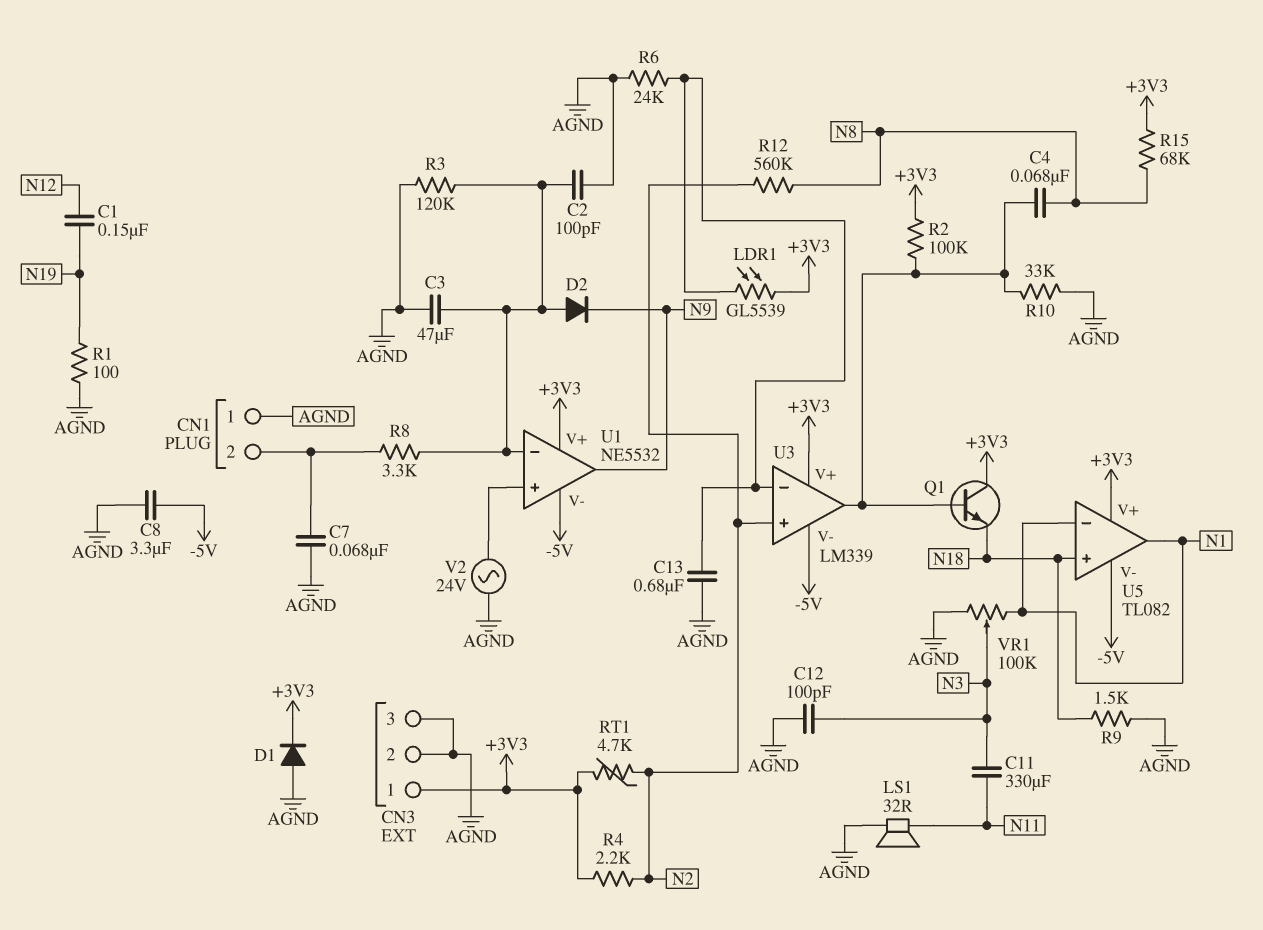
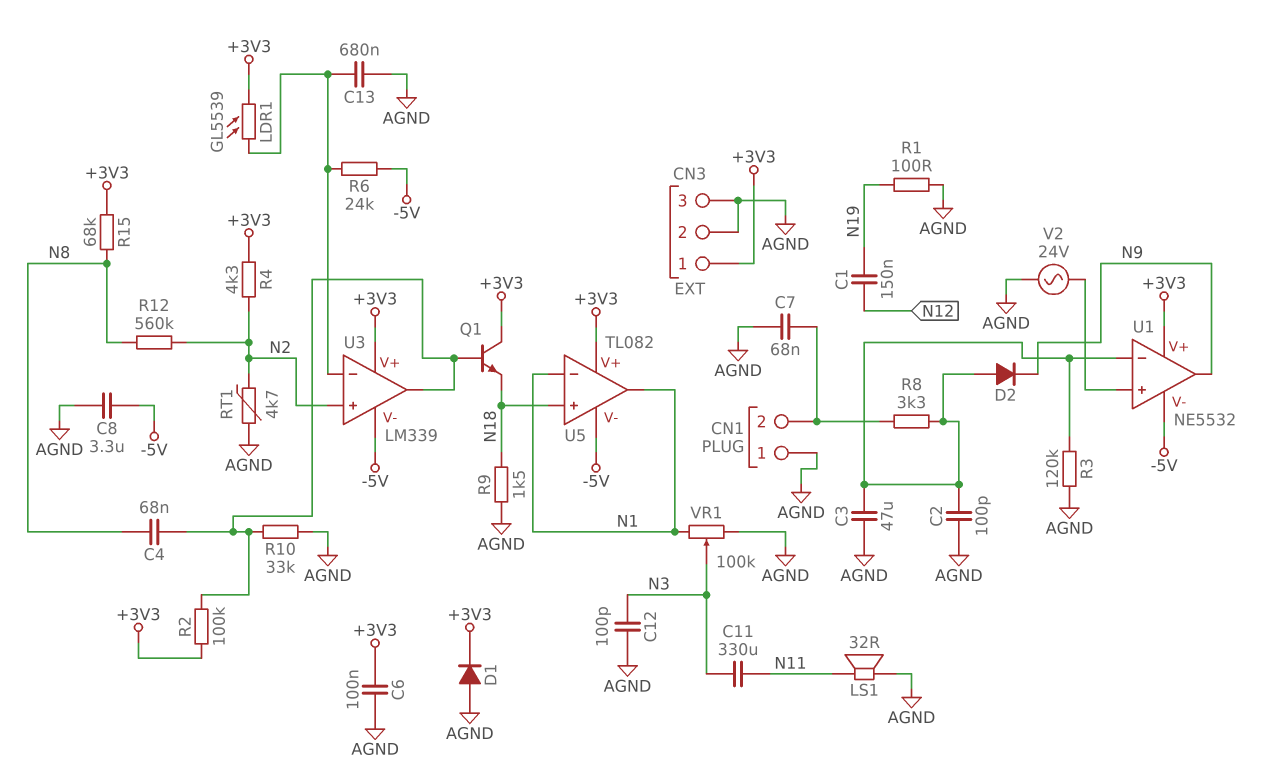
C6: none -> 100nF (+3V3, AGND)
R4: 2.2k (+3V3, N2) -> 4.3k (+3V3, N2)
R6: 24k (AGND, U3/in-) -> 24k (-5V, U3/in-)
RT1: 4.7k (+3V3, N2) -> 4.7k (AGND, N2)

